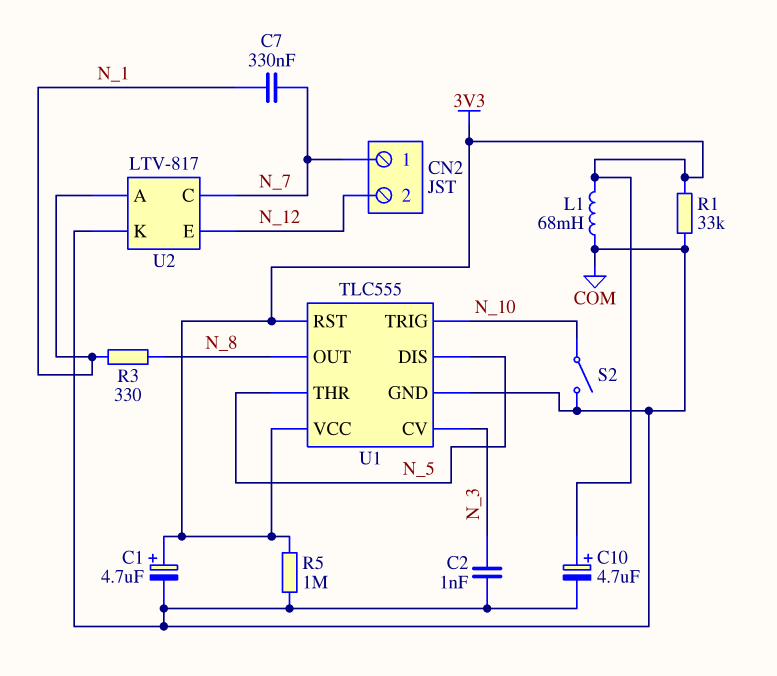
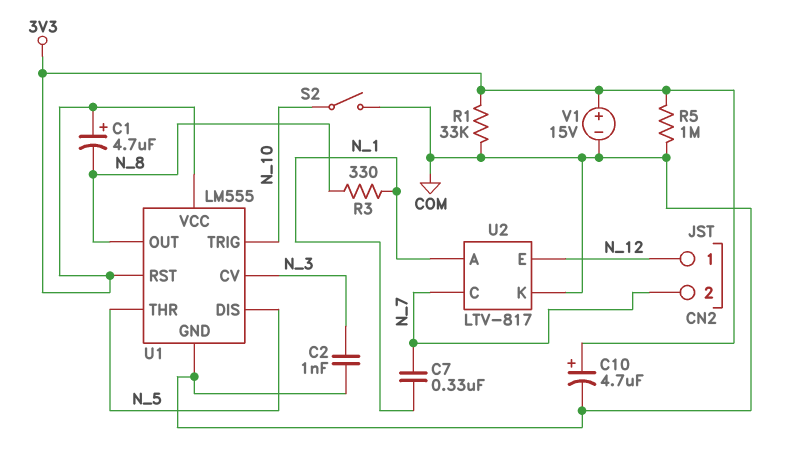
C1: 4.7uF (plus 3V3, minus COM) -> 4.7uF (plus 3V3, minus N_8)
CN2 pin 1: N_7 -> N_12
CN2 pin 2: N_12 -> N_7
L1: 68mH (3V3, COM) -> none
U1: TLC555 -> LM555
V1: none -> 15V (plus 3V3, minus COM)

